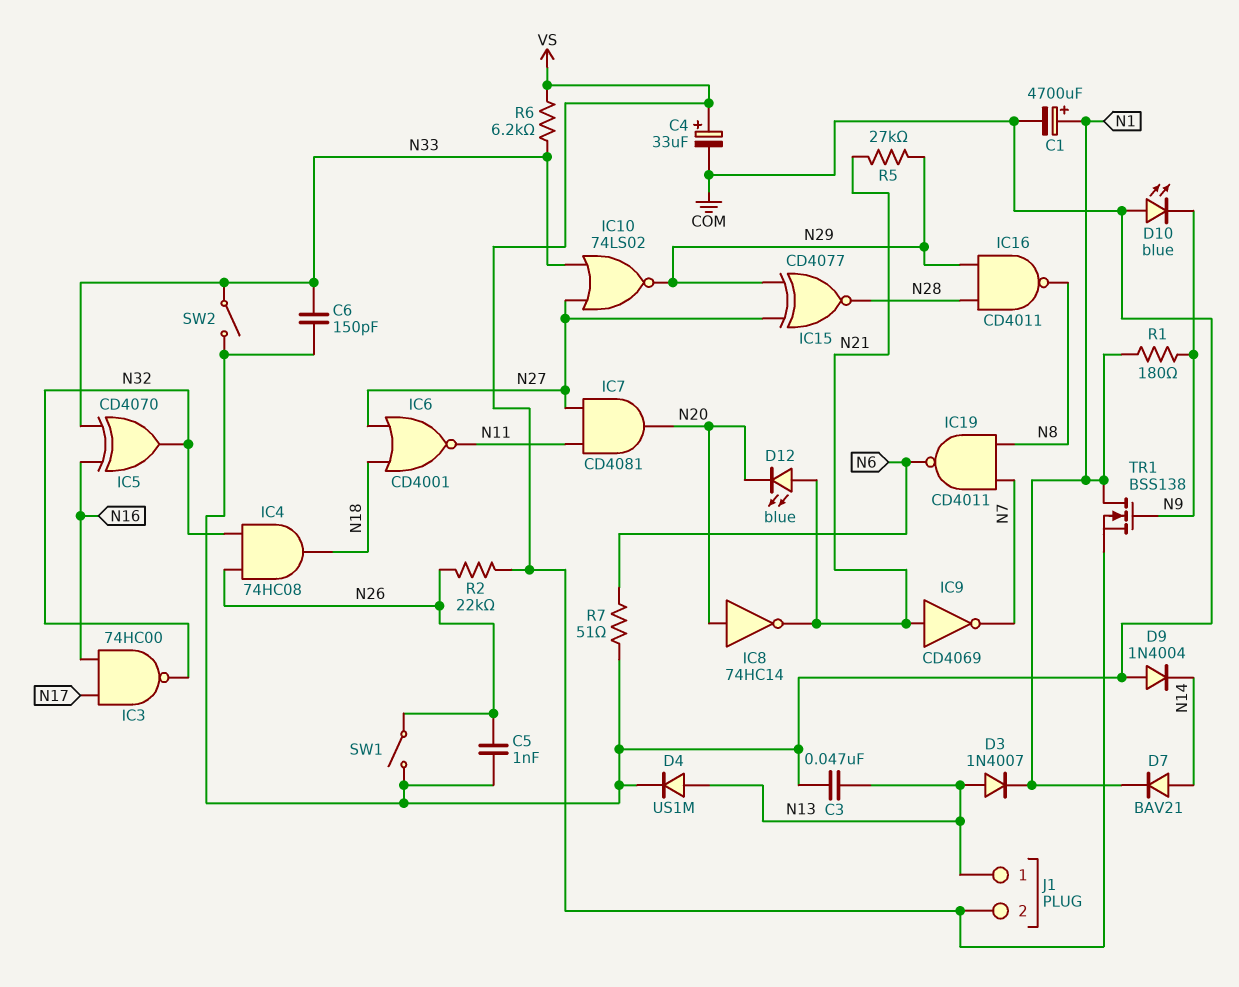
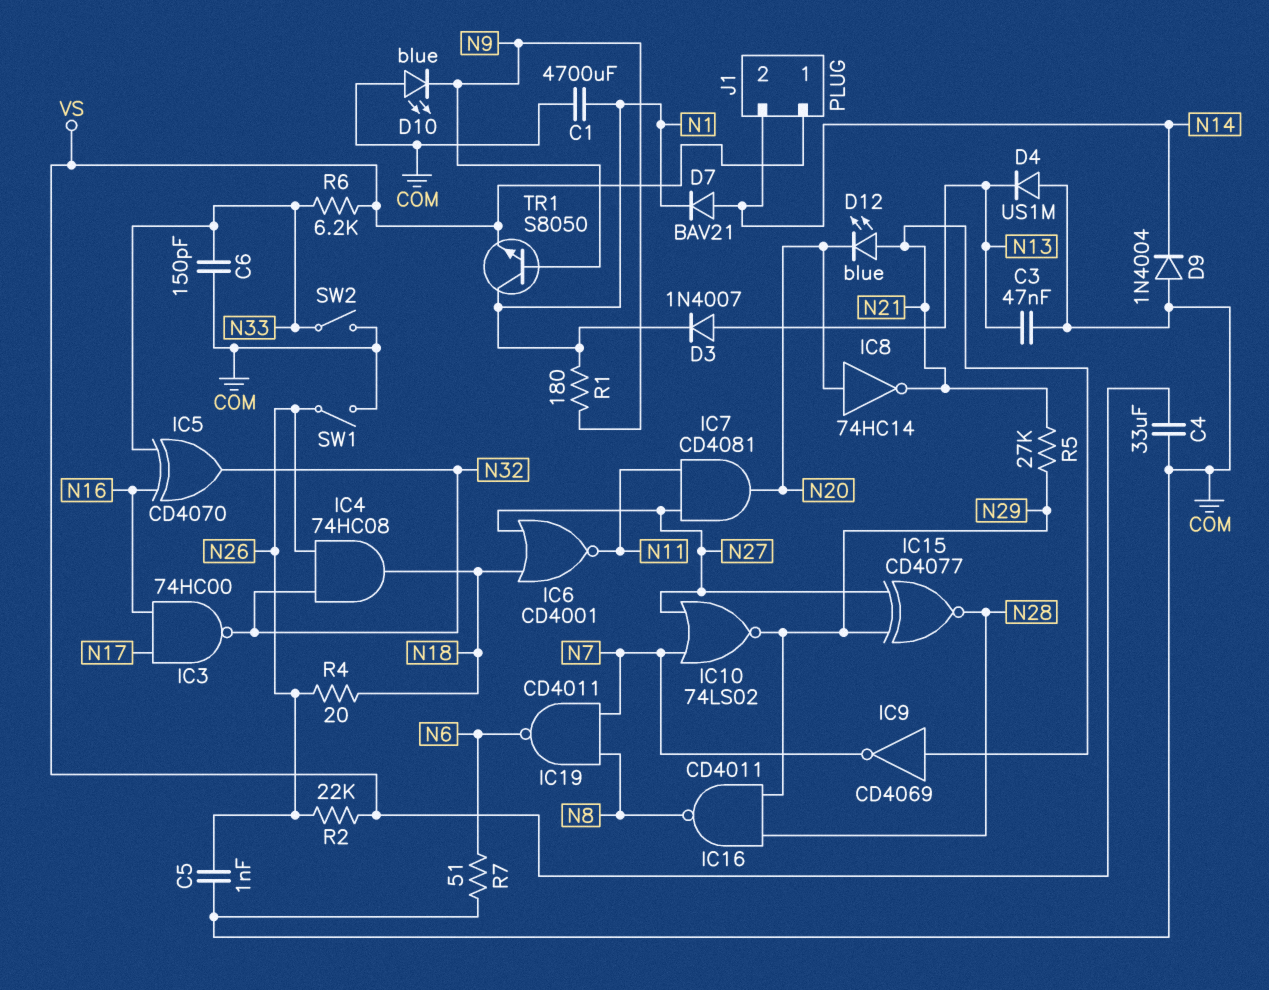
C1: 4700uF (plus N1, minus COM) -> 4700uF (COM, N1)
C4: 33uF (plus VS, minus COM) -> 33uF (COM, VS)
D4: diode US1M (A N13, K COM) -> diode US1M (A COM, K N13)
IC10: NOR 74LS02 (in N27, in N33, out N29) -> NOR 74LS02 (in N7, in N27, out N29)
J1 pin 1: N13 -> VS
J1 pin 2: VS -> N14
R4: none -> 20 (N18, N26)
TR1: NMOS BSS138 (G N9, D N1, S VS) -> NPN S8050 (B N9, C N1, E VS)

